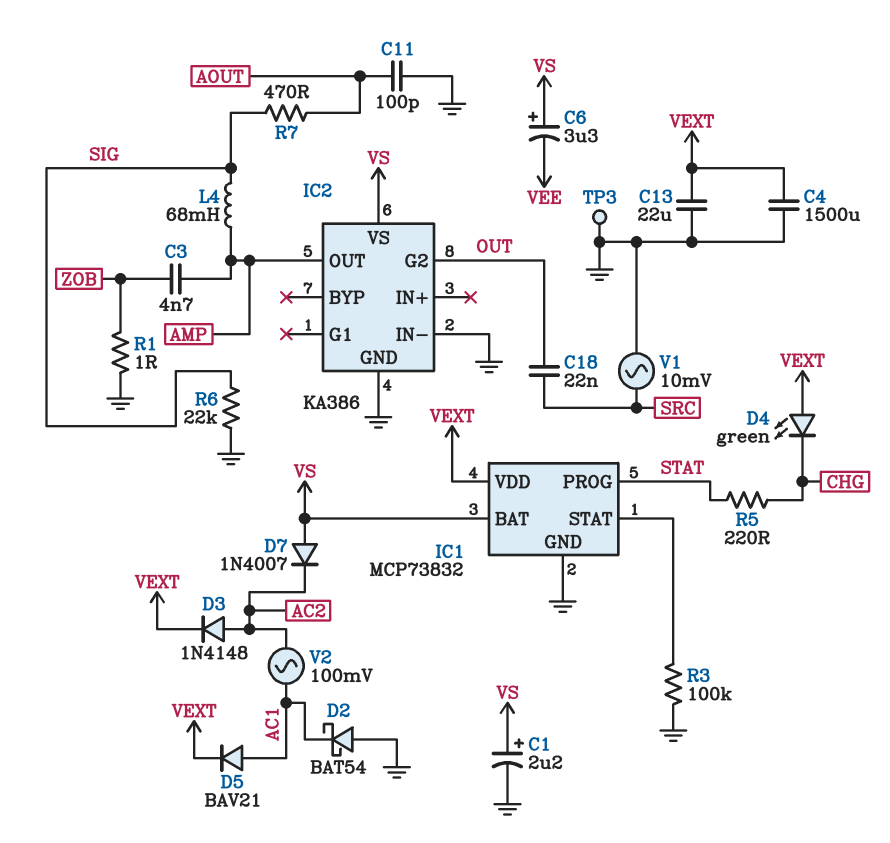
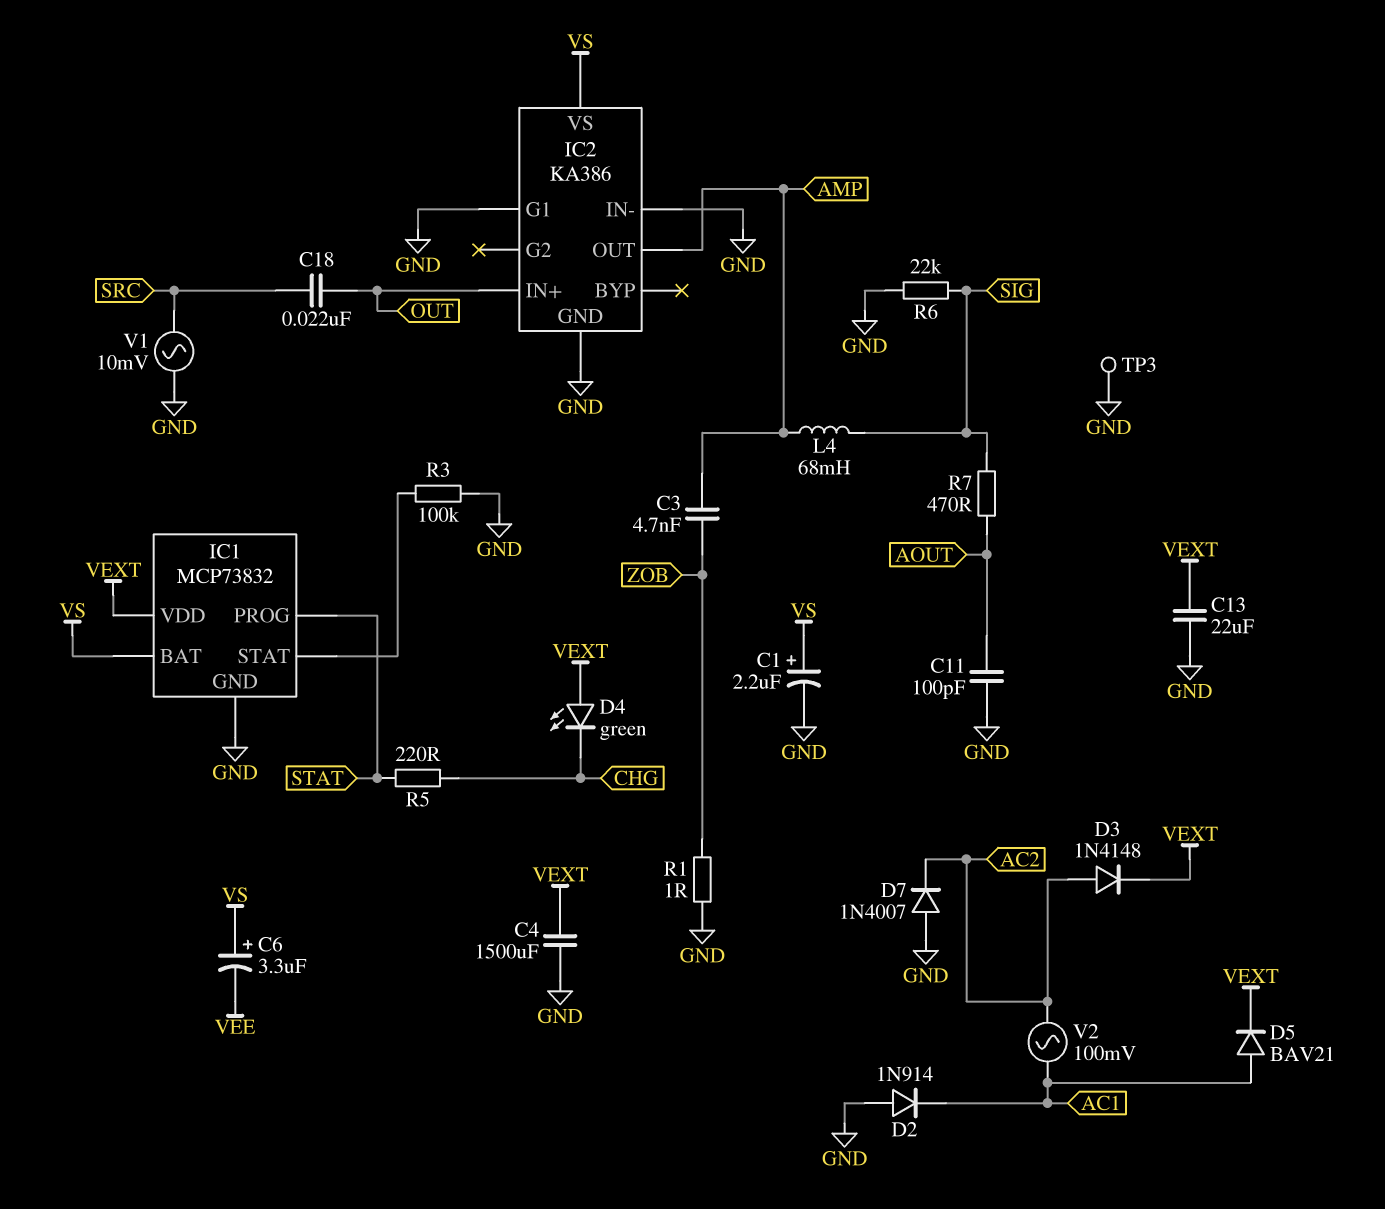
D2: schottky BAT54 (A GND, K AC1) -> diode 1N914 (A GND, K AC1)
D7: diode 1N4007 (A VS, K AC2) -> diode 1N4007 (A GND, K AC2)
IC2 pin G1: none -> GND
IC2 pin G2: OUT -> none
IC2 pin IN+: none -> OUT

